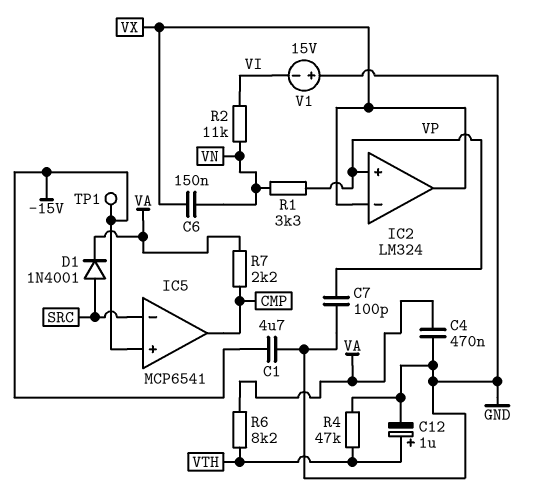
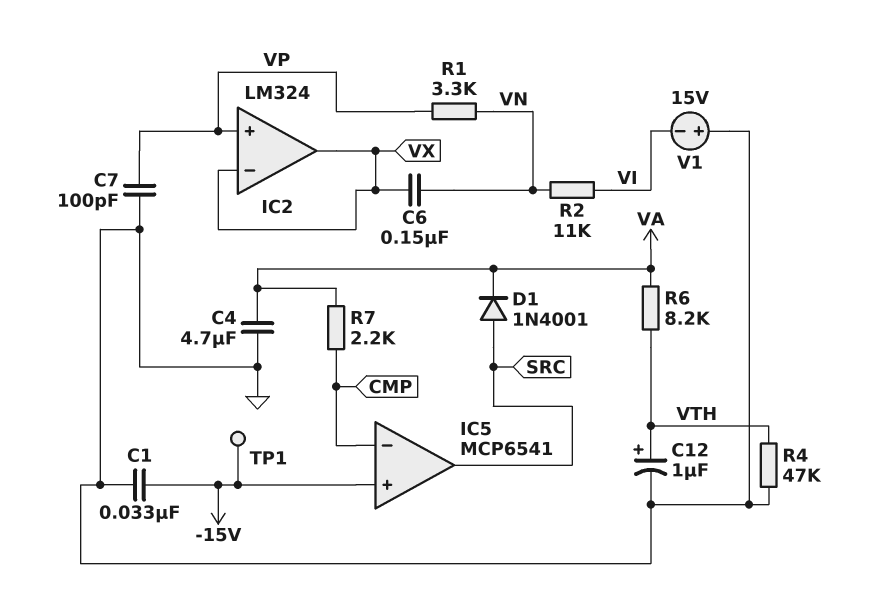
C1: 4.7uF (-15V, GND) -> 33nF (-15V, GND)
C4: 470nF (GND, VA) -> 4.7uF (GND, VA)
IC5 pin in-: SRC -> CMP
IC5 pin out: CMP -> SRC

